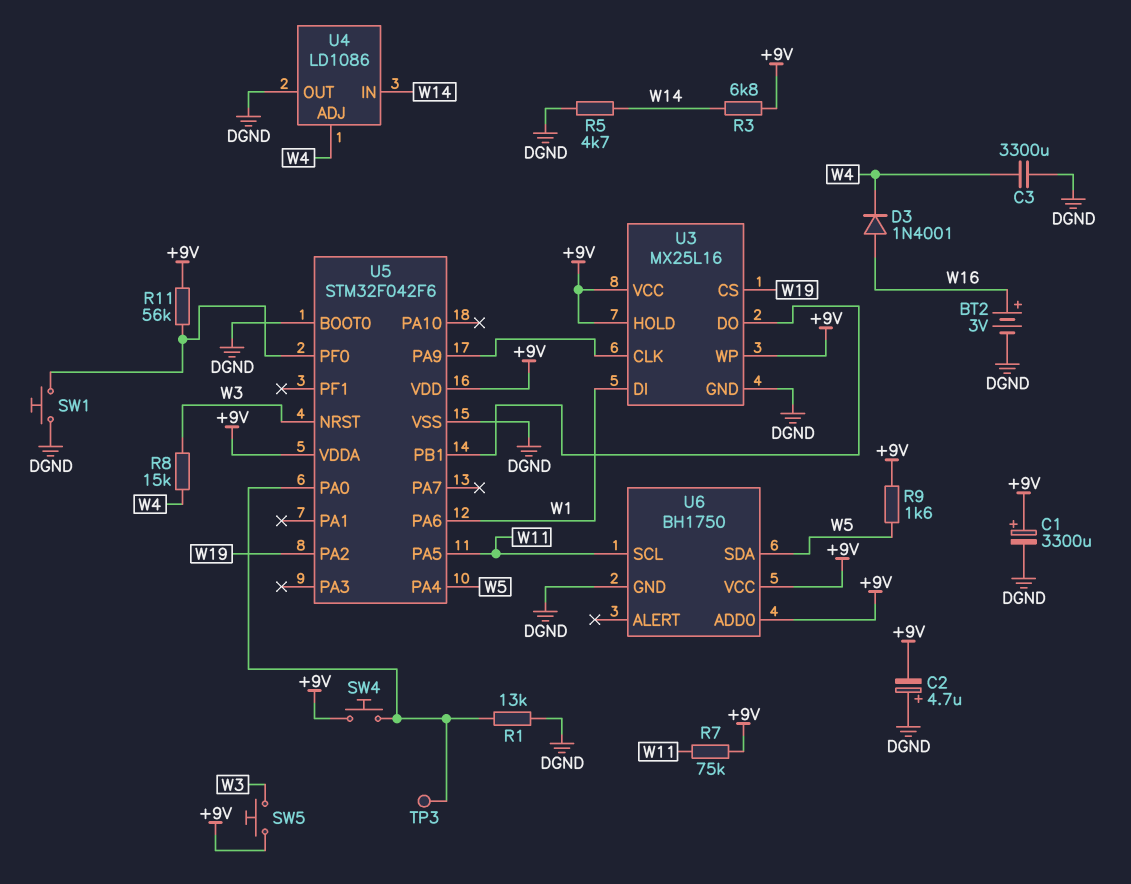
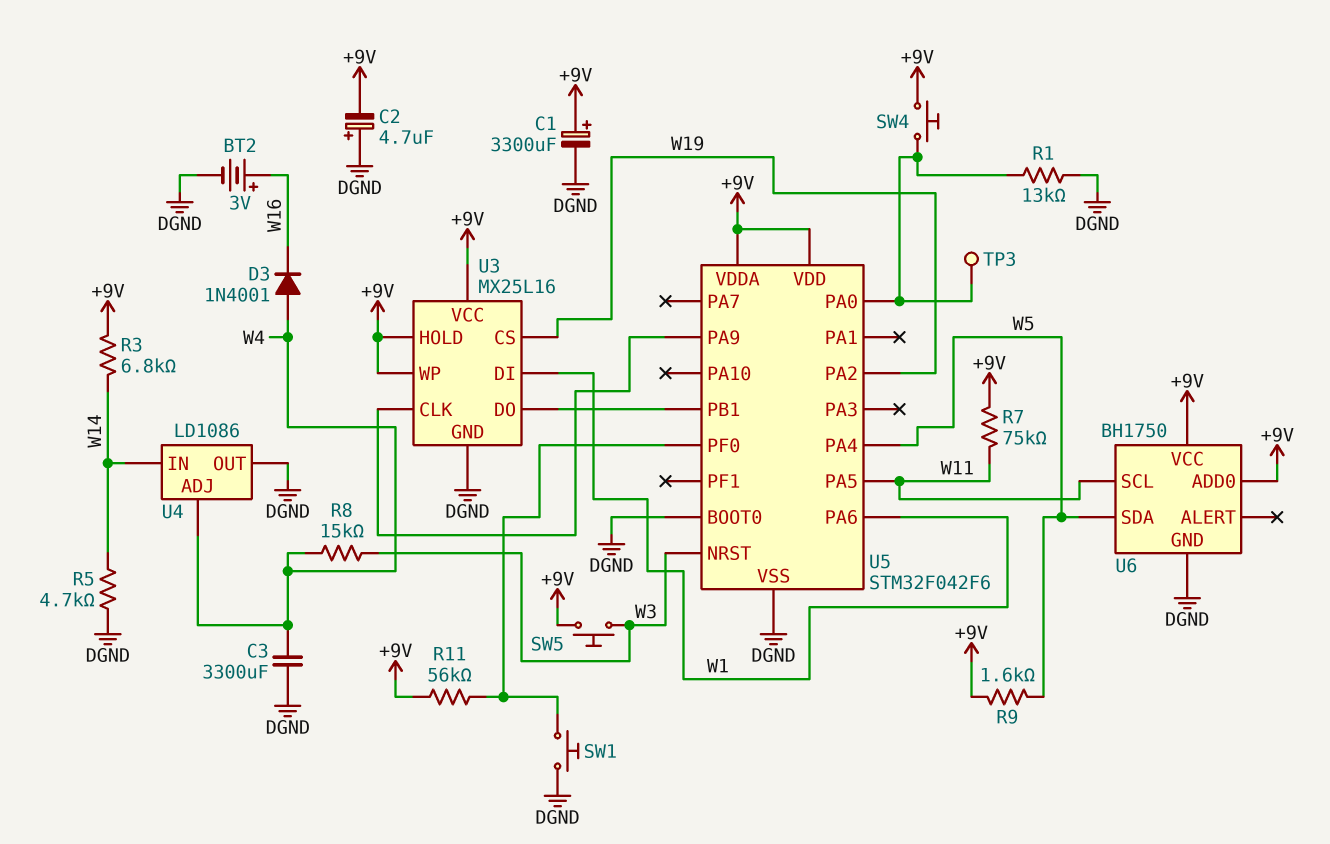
D3: diode 1N4001 (A W16, K W4) -> diode 1N4001 (A W4, K W16)

